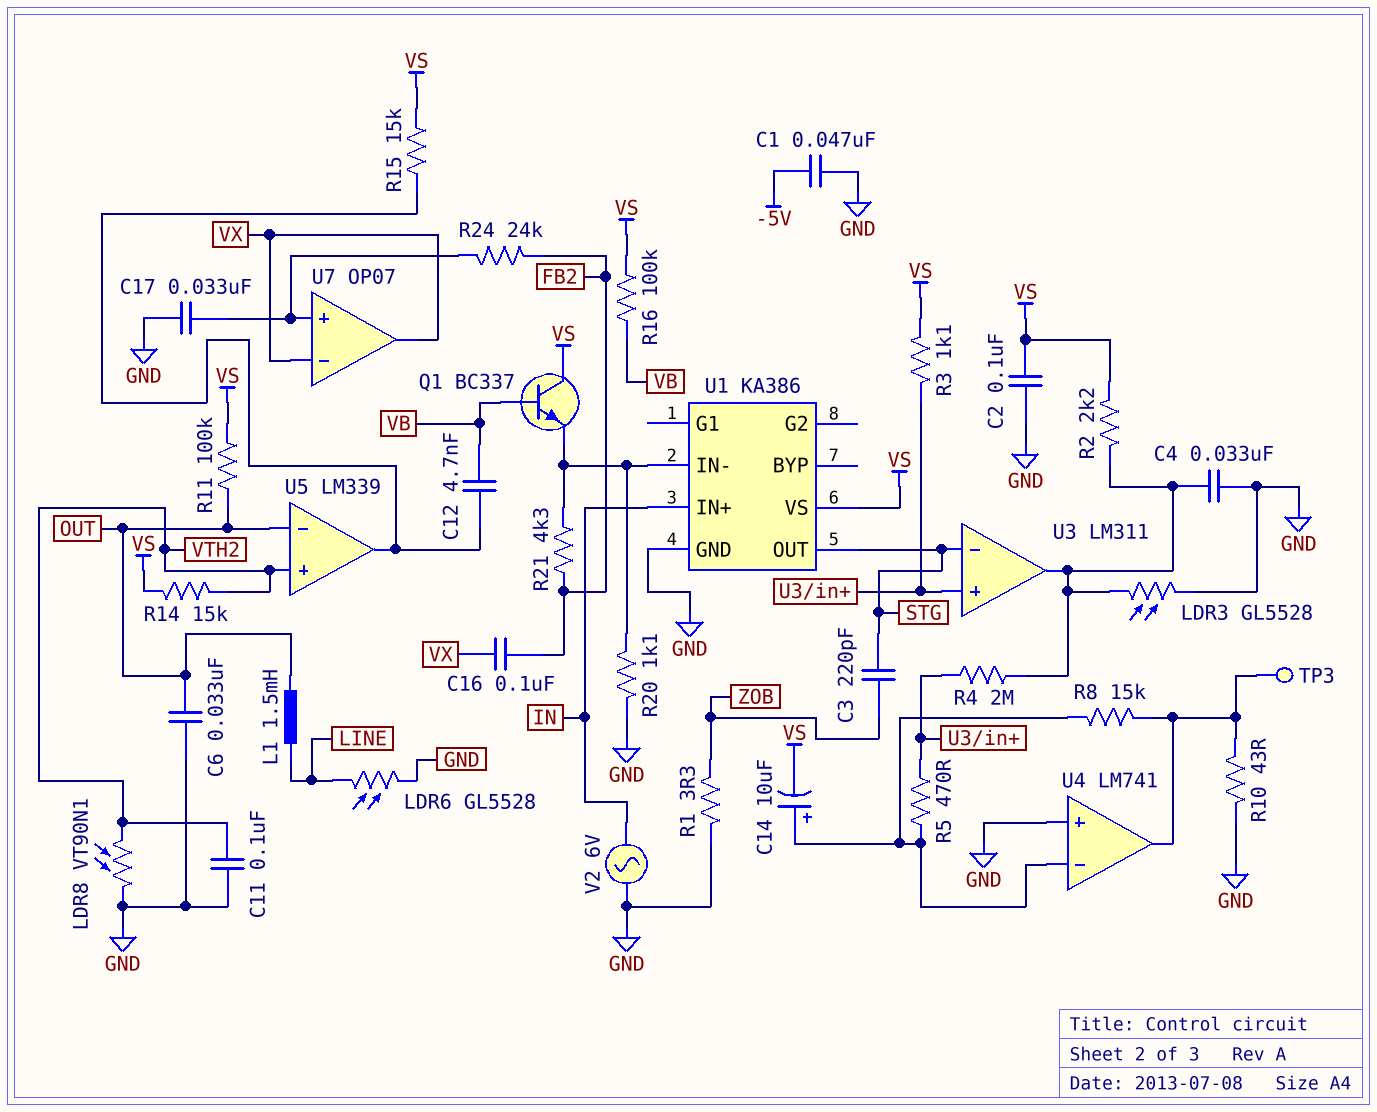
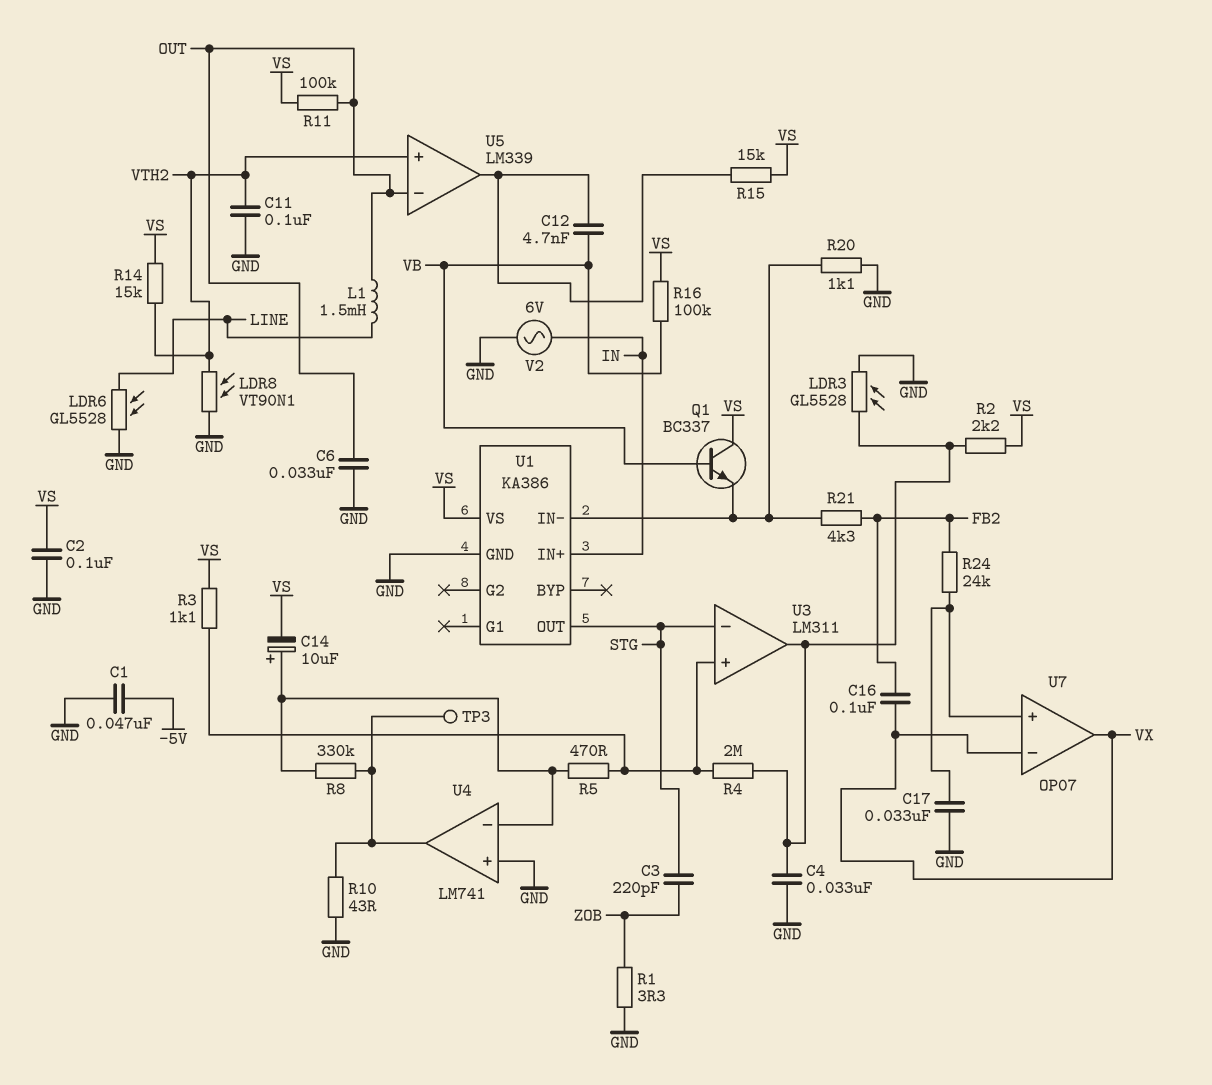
R8: 15k (U4/in-, U4/out) -> 330k (U4/in-, U4/out)

